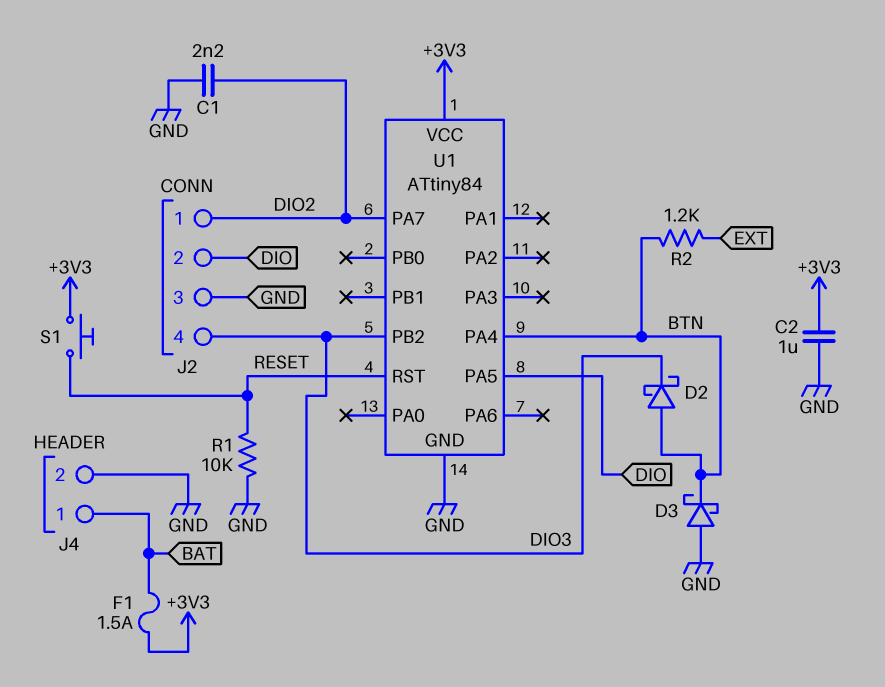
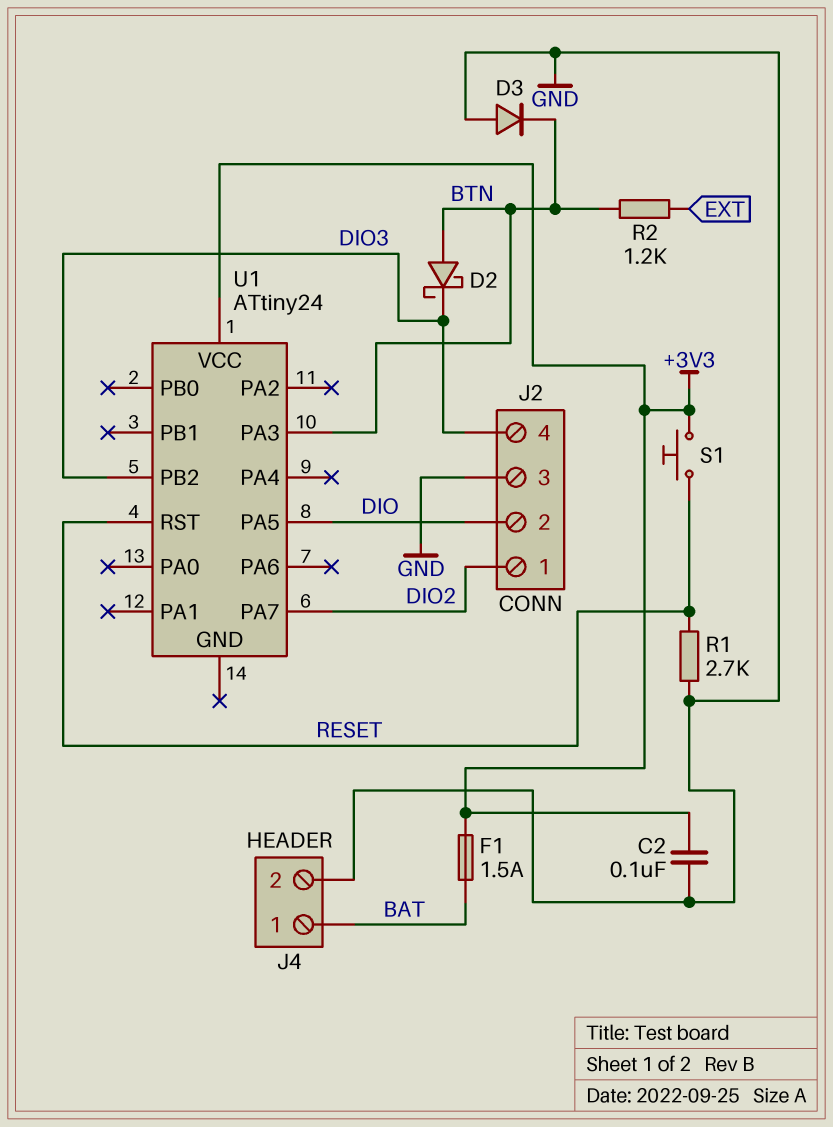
C1: 2.2nF (DIO2, GND) -> none
C2: 1uF (+3V3, GND) -> 100nF (+3V3, GND)
D3: schottky (A GND, K BTN) -> diode (A GND, K BTN)
R1: 10k (GND, RESET) -> 2.7k (GND, RESET)
U1: ATtiny84 -> ATtiny24
U1 pin GND: GND -> none
U1 pin PA3: none -> BTN
U1 pin PA4: BTN -> none

